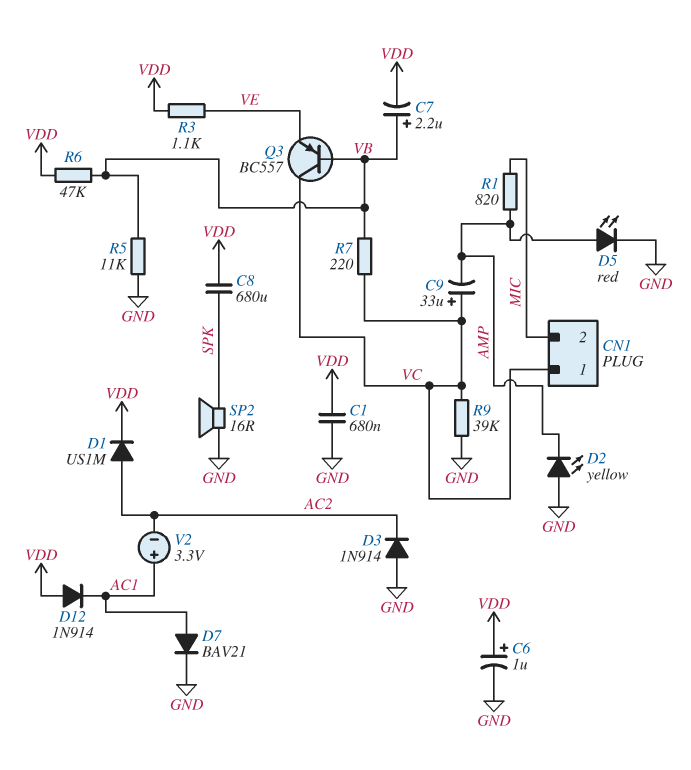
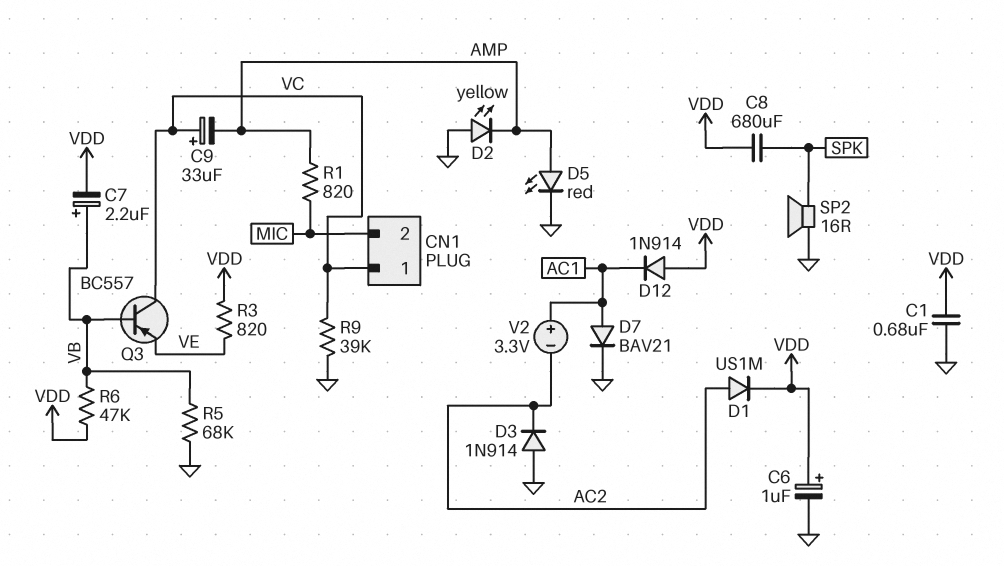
R3: 1.1k (VDD, VE) -> 820 (VDD, VE)
R5: 11k (GND, VB) -> 68k (GND, VB)
R7: 220 (VB, VC) -> none

